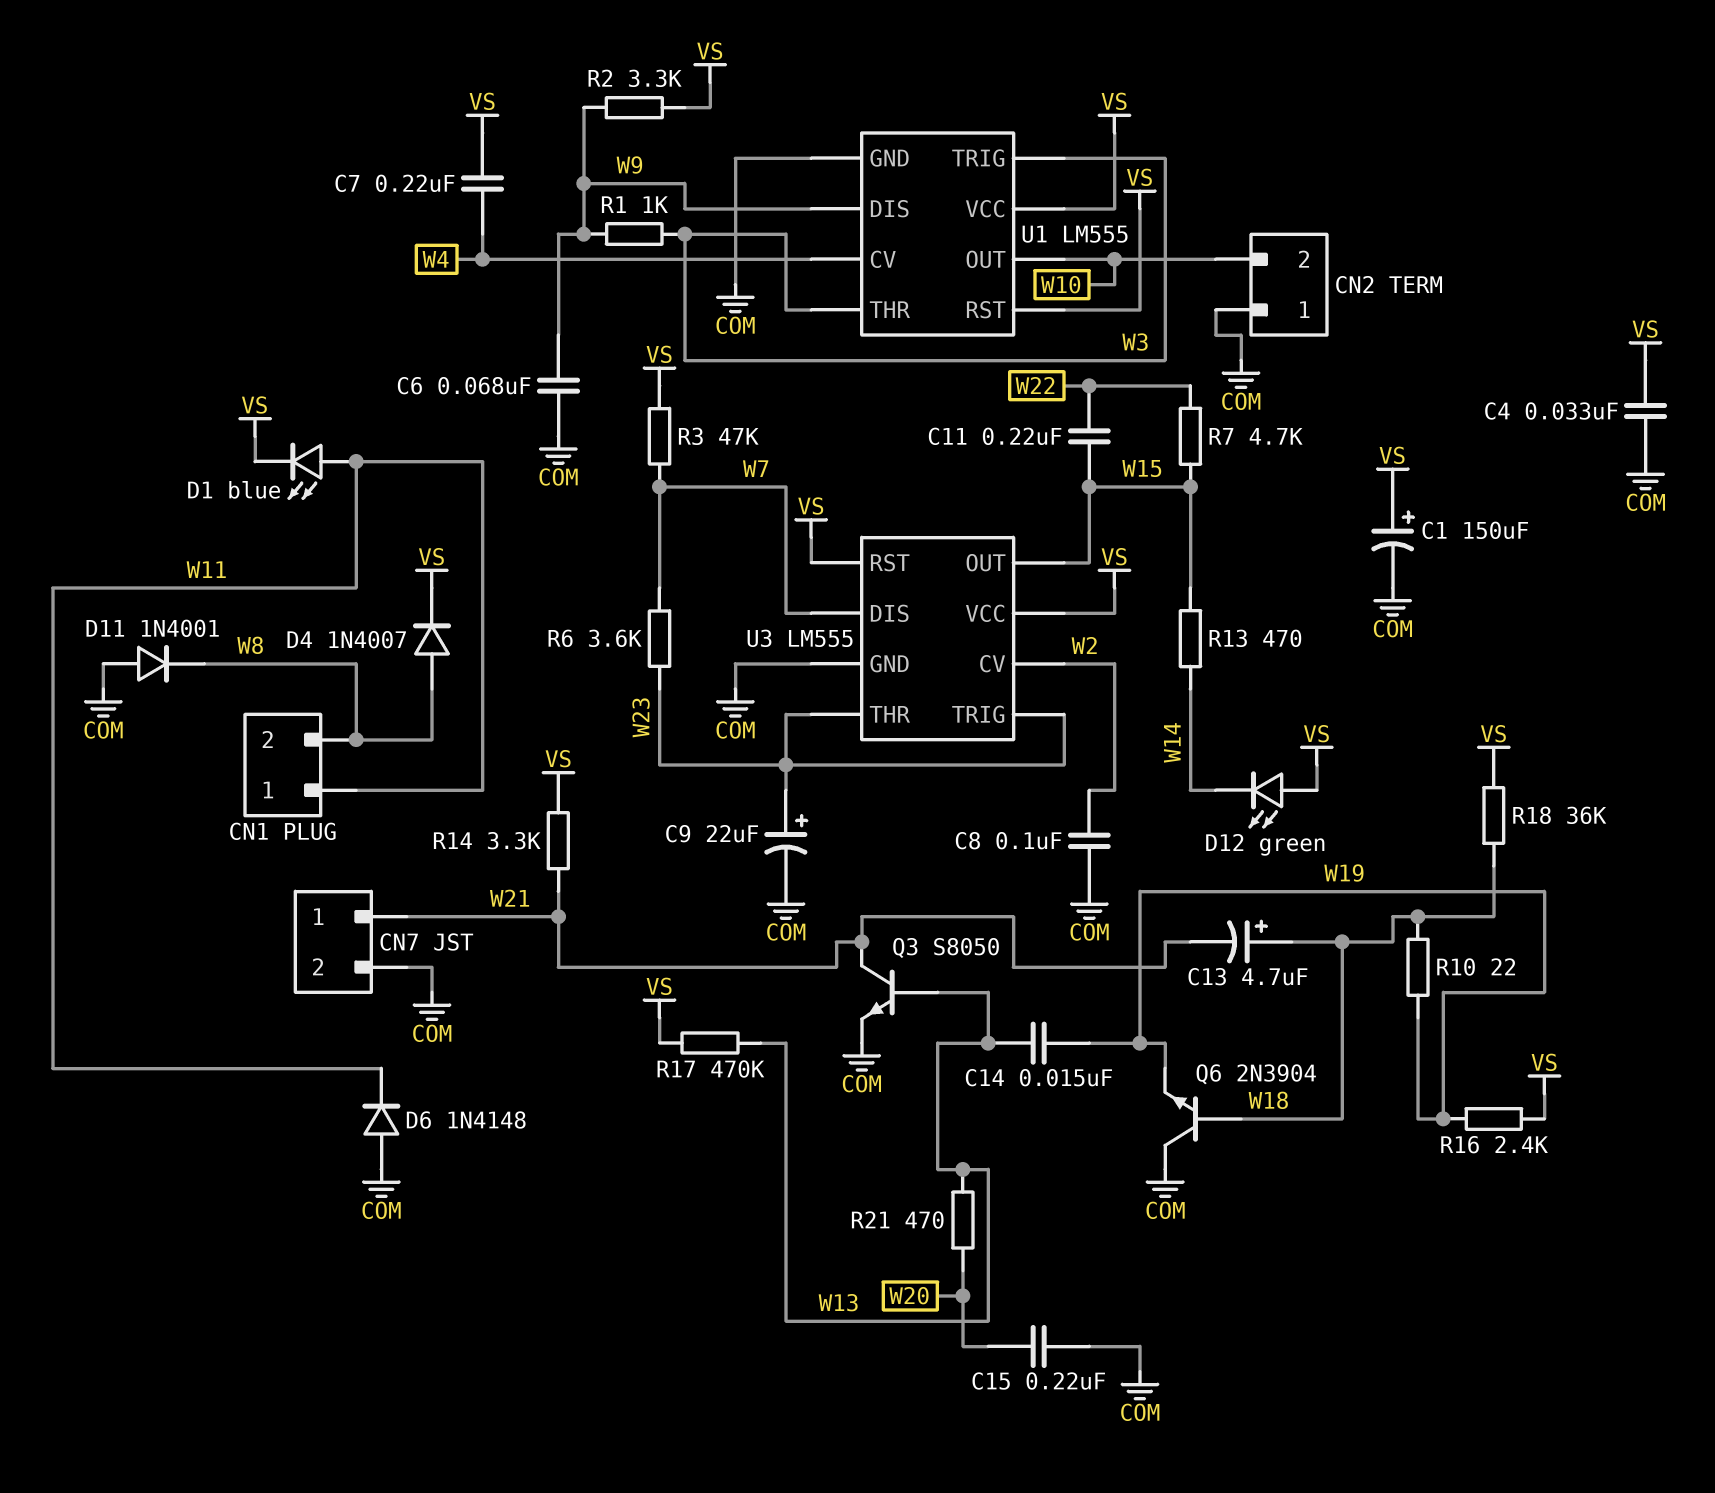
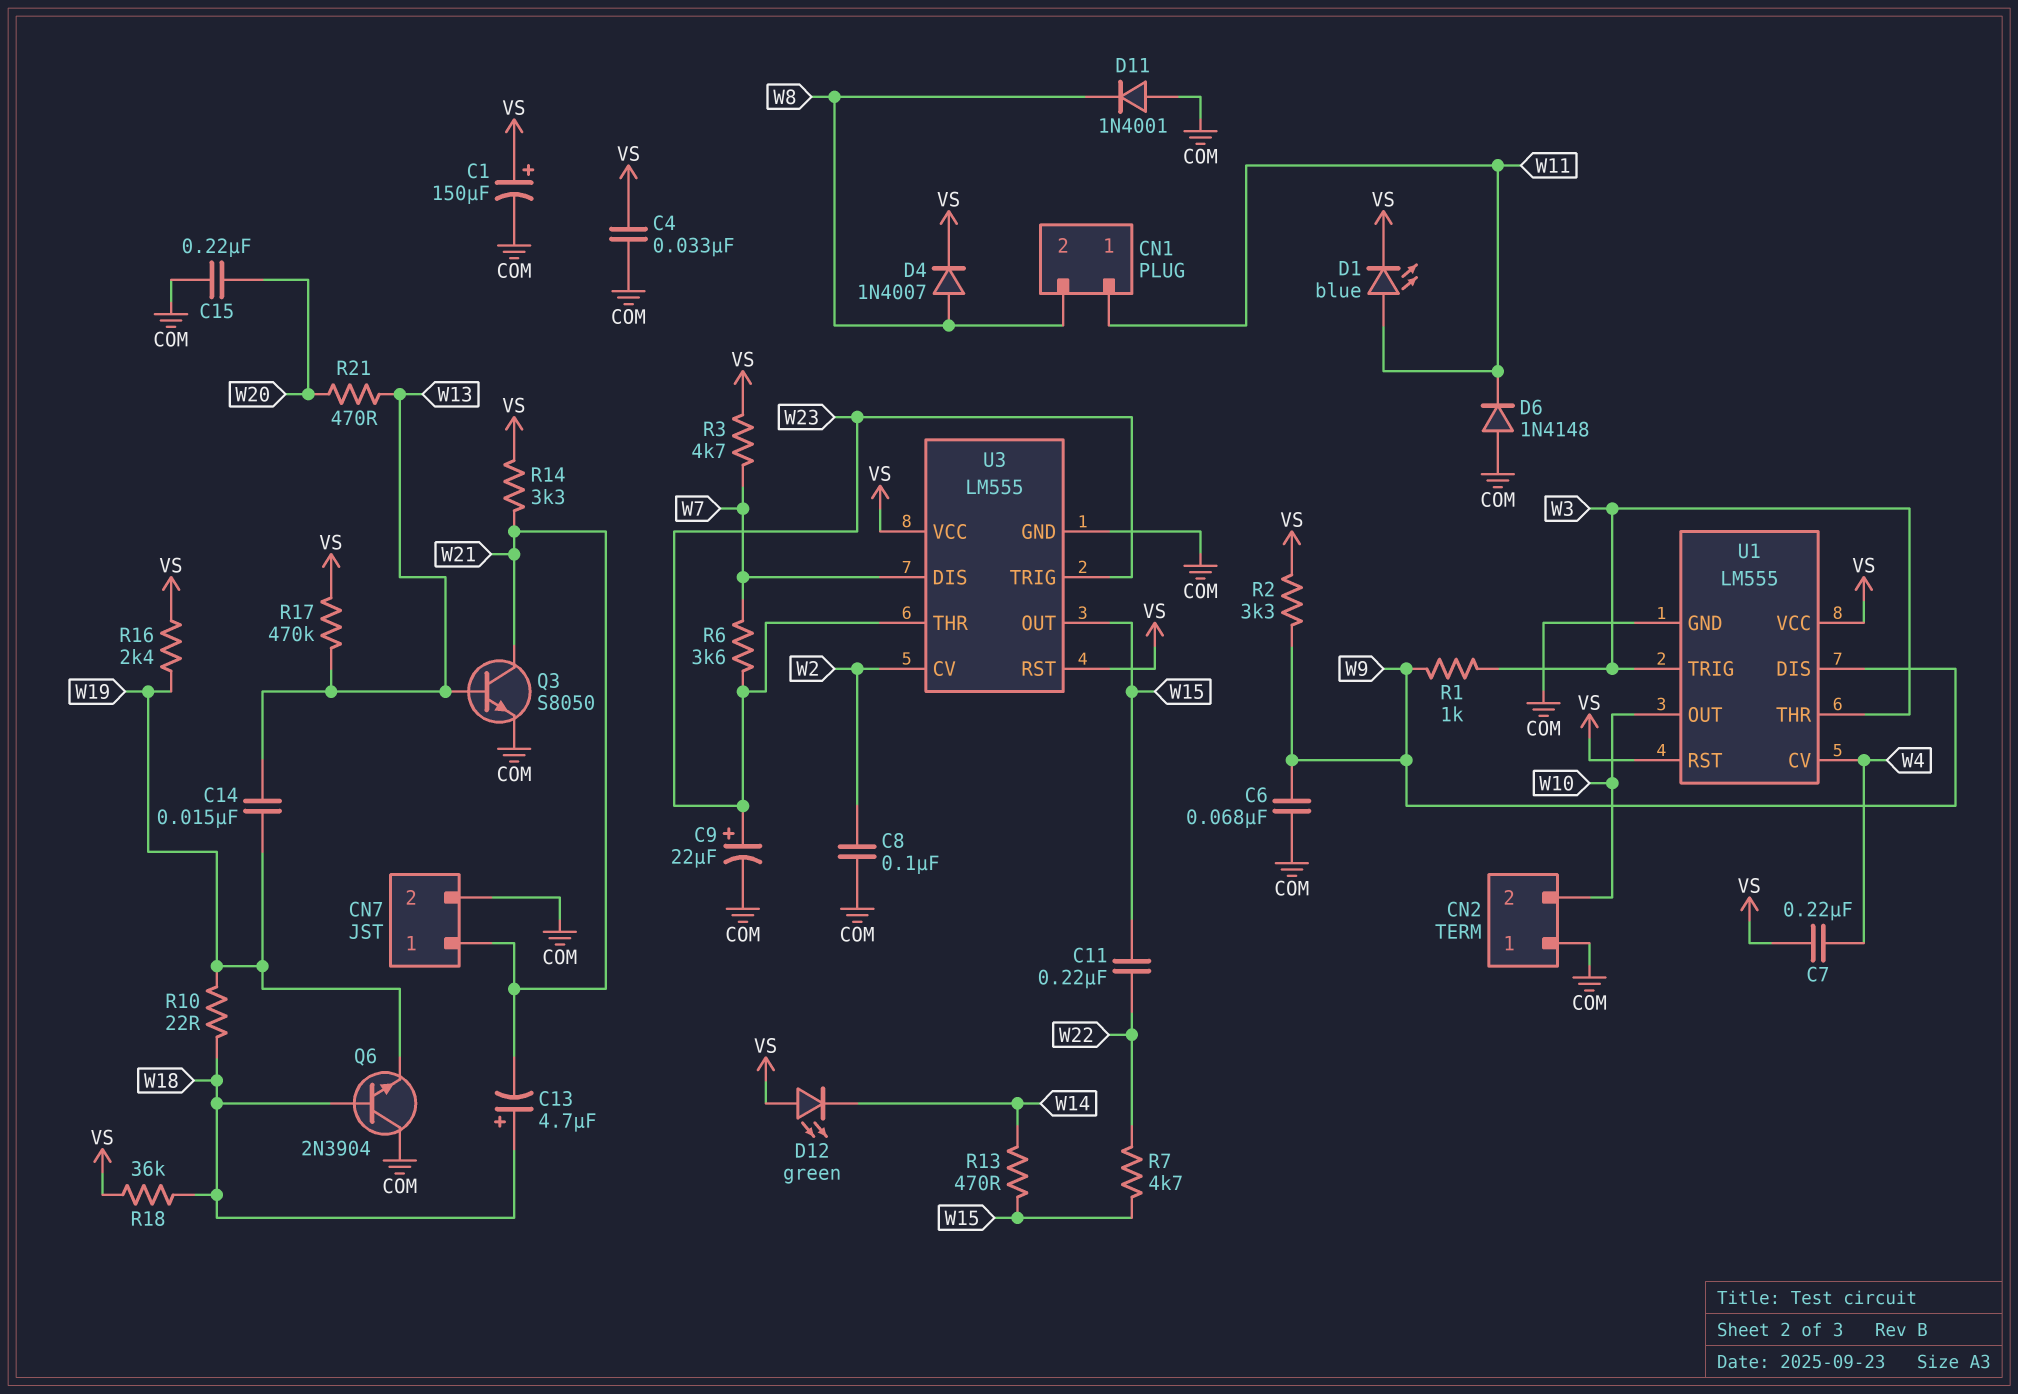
R3: 47k (VS, W7) -> 4.7k (VS, W7)

